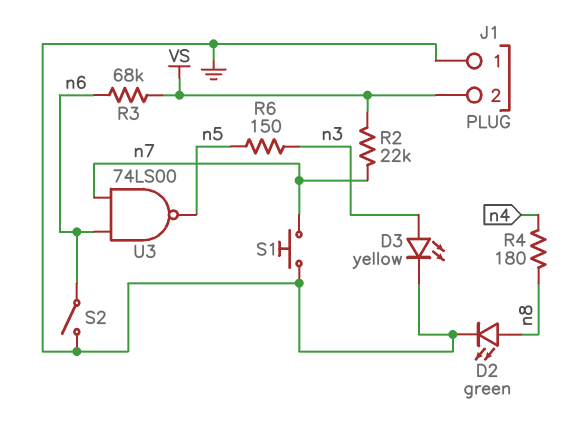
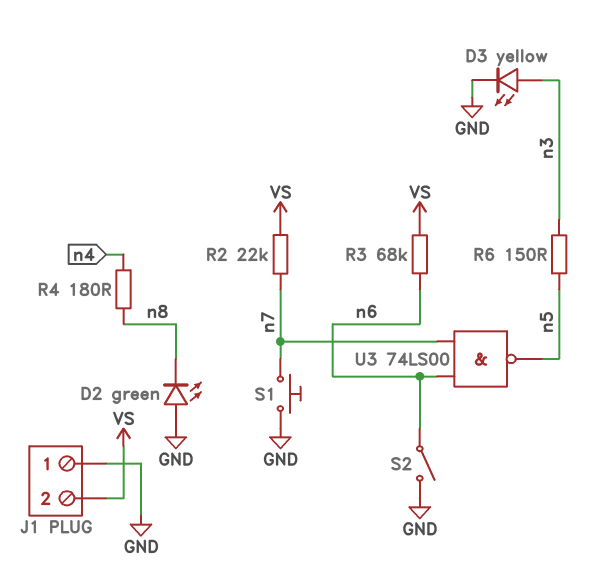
D2: LED green (A n8, K GND) -> LED green (A GND, K n8)

